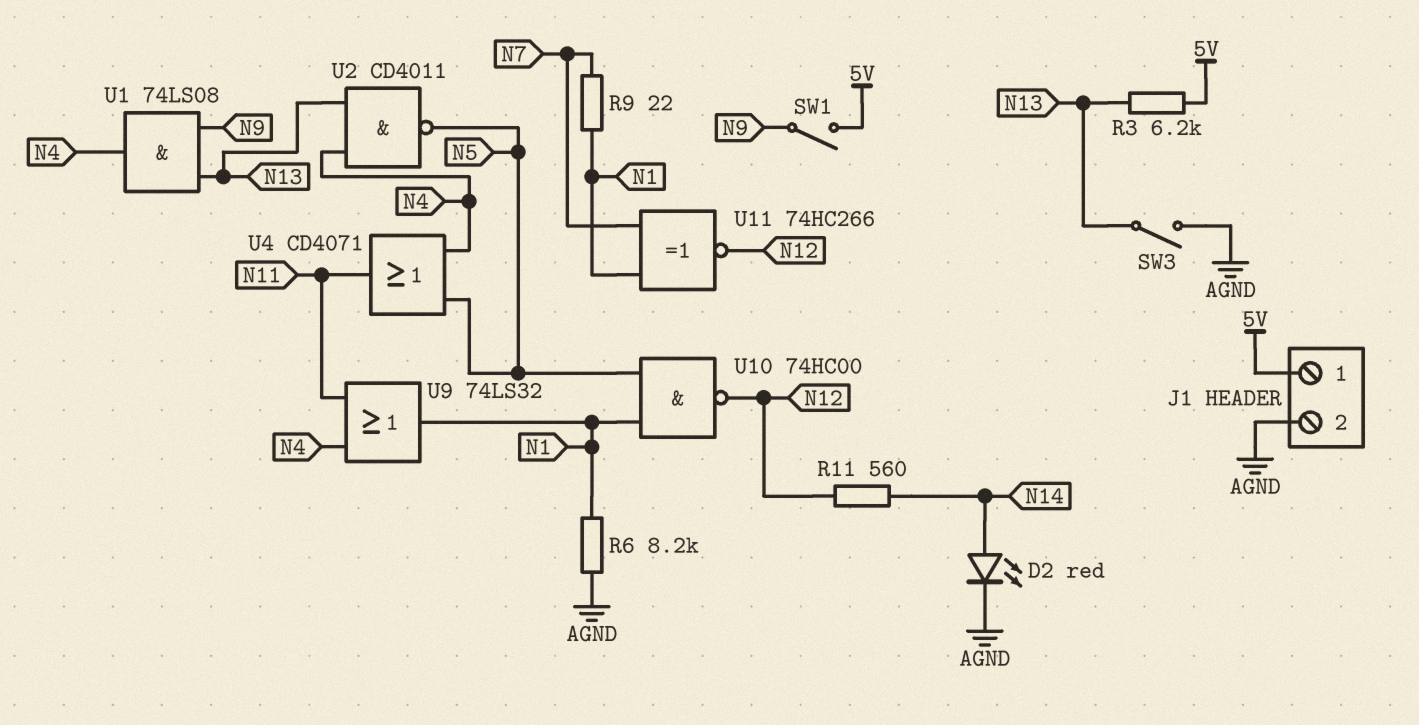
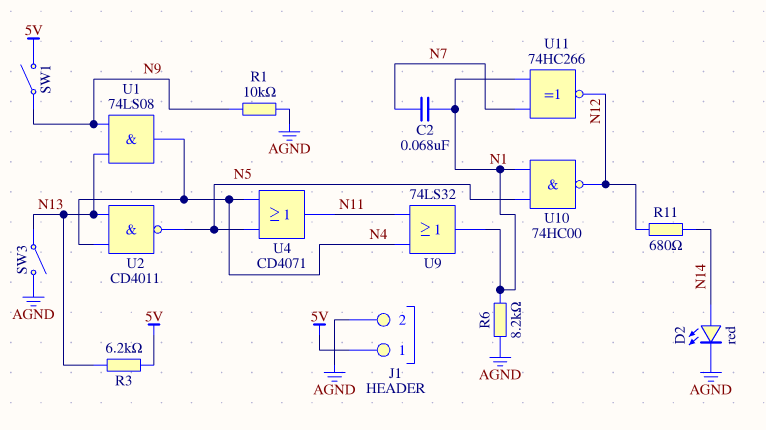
C2: none -> 68nF (N1, N7)
R1: none -> 10k (AGND, N9)
R9: 22 (N1, N7) -> none
R11: 560 (N12, N14) -> 680 (N12, N14)

